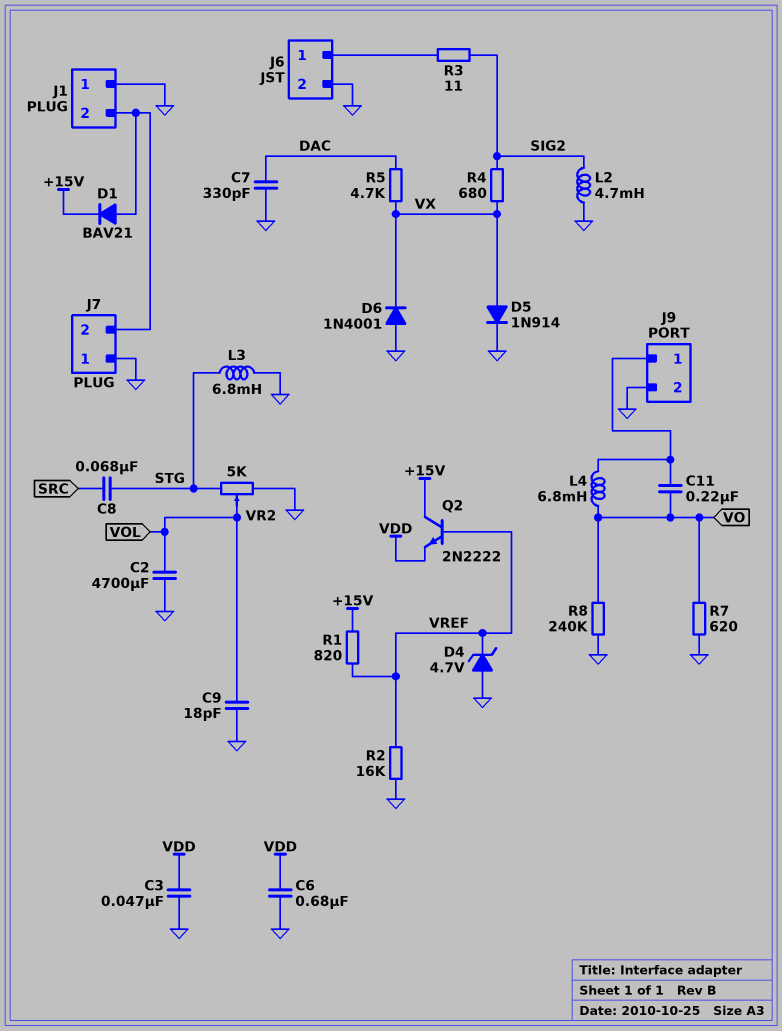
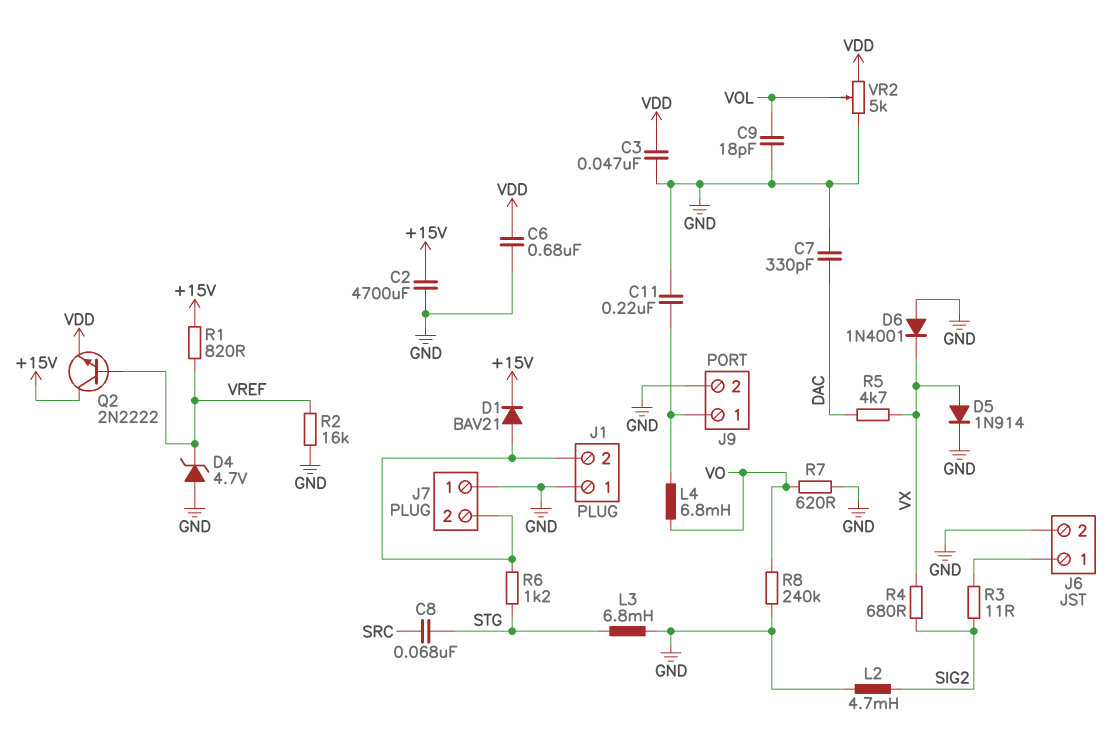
C2: 4700uF (GND, VOL) -> 4700uF (+15V, GND)
C11: 220nF (J9/1, VO) -> 220nF (GND, J9/1)
R6: none -> 1.2k (J1/2, STG)
VR2: 5k (GND, STG, wiper VOL) -> 5k (GND, VDD, wiper VOL)

